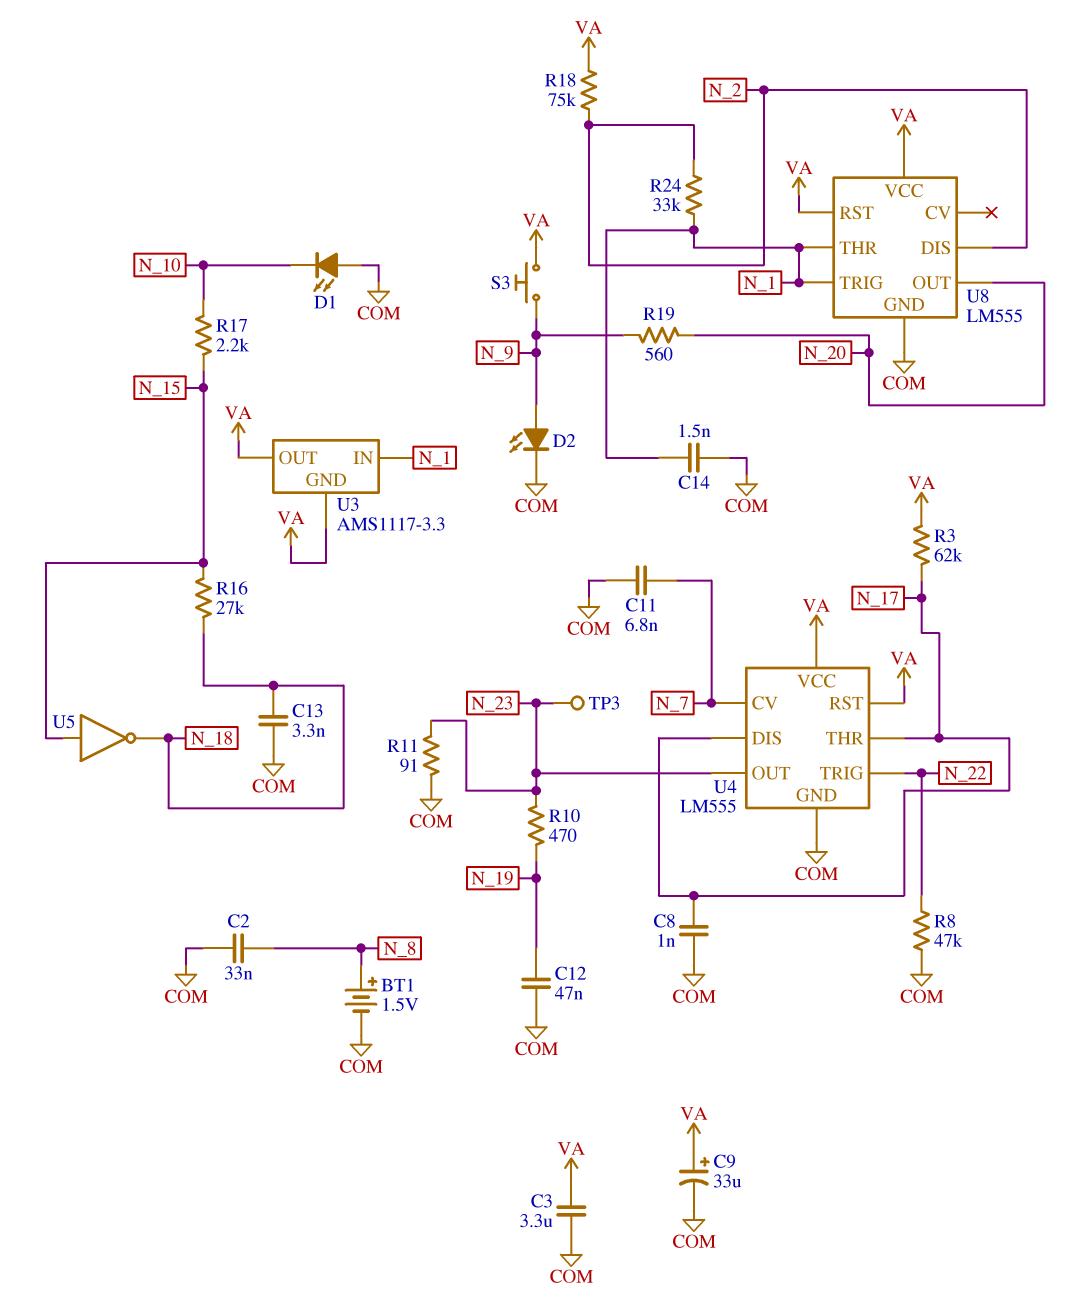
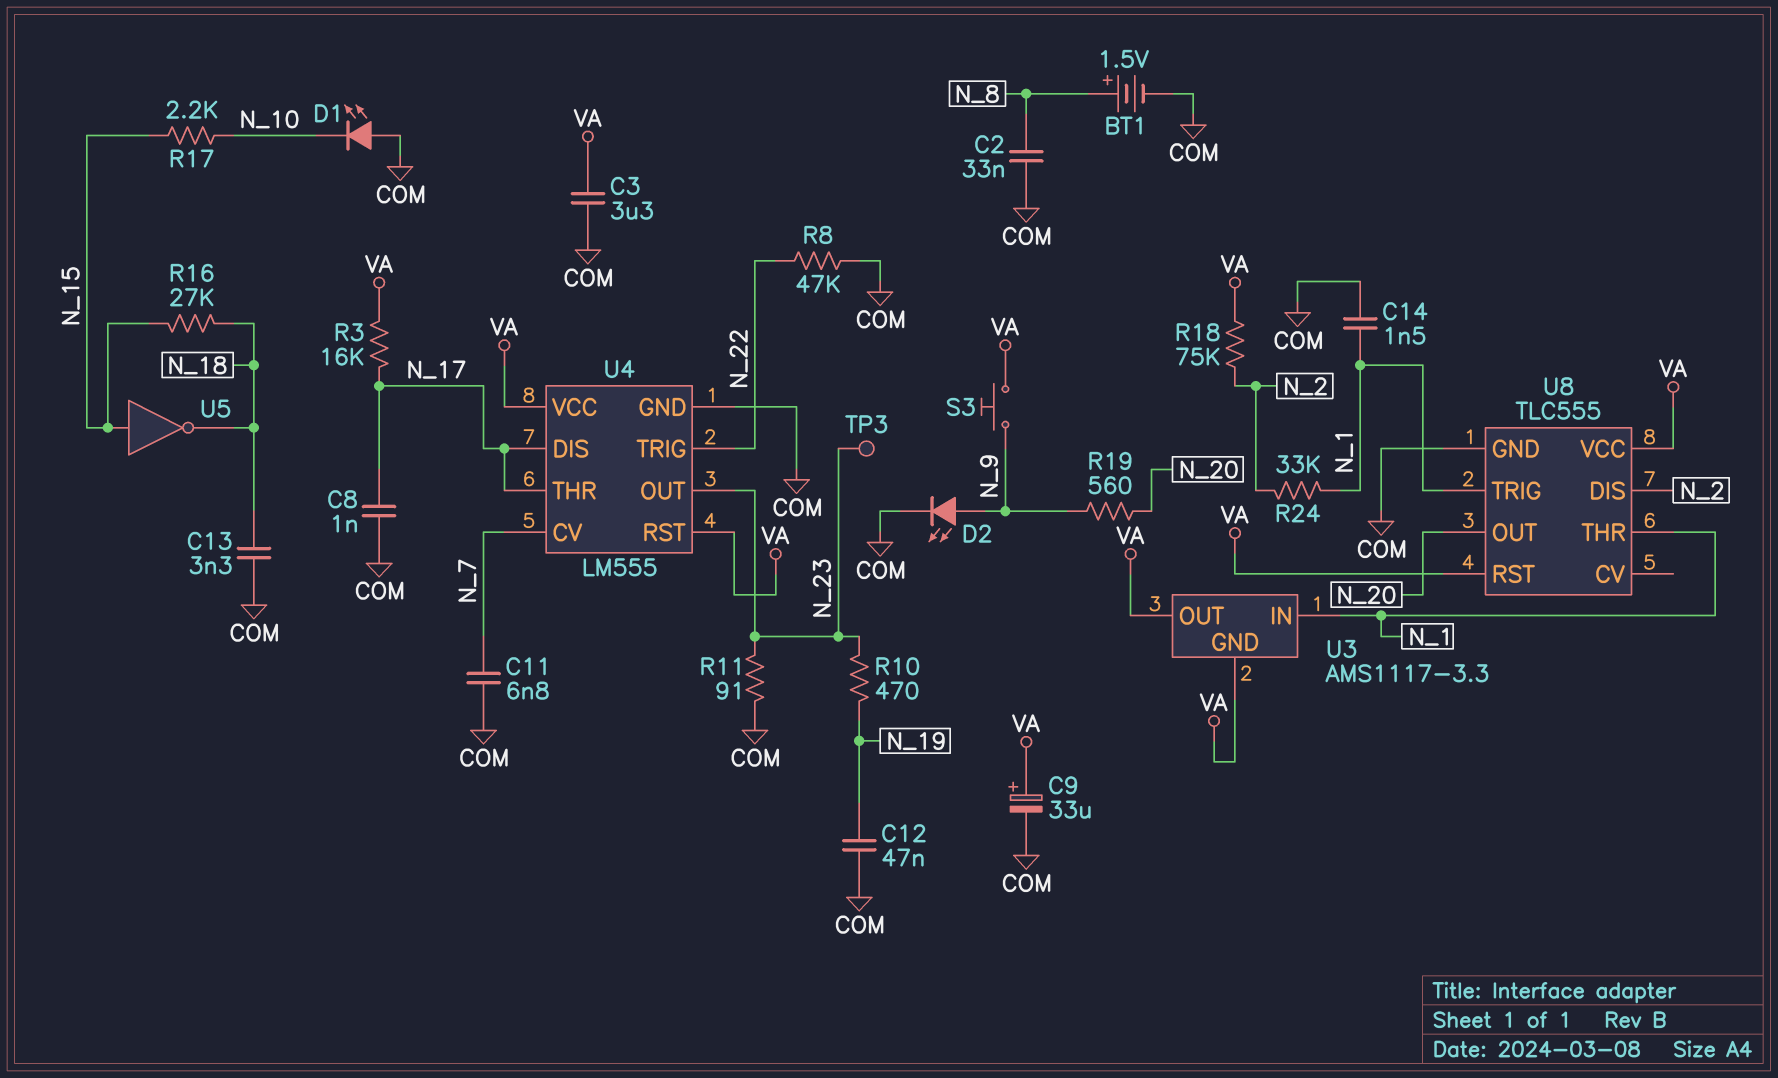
R3: 62k (N_17, VA) -> 16k (N_17, VA)
U8: LM555 -> TLC555

